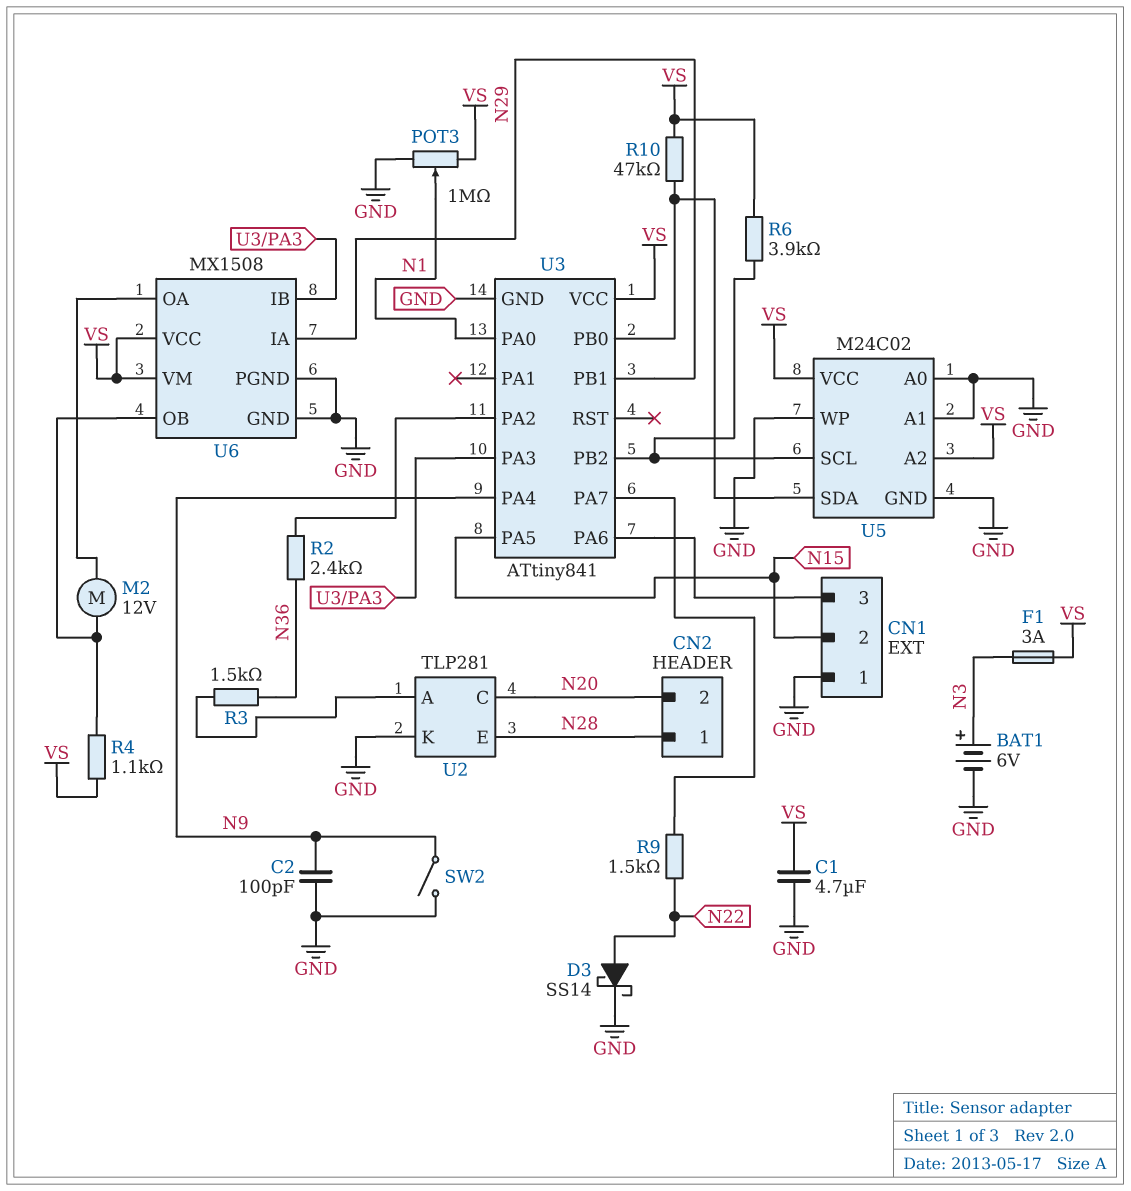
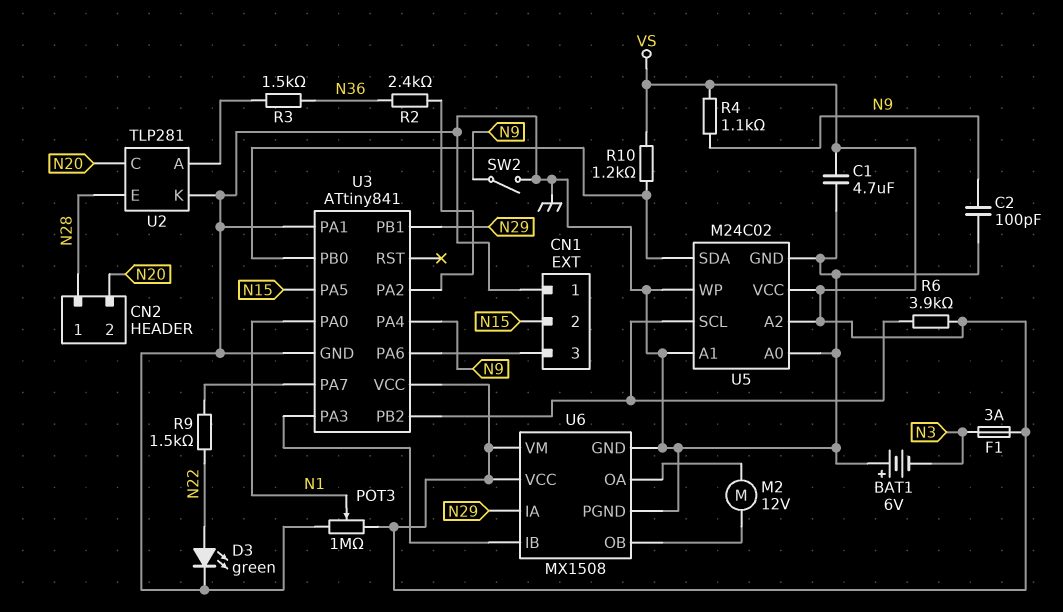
BAT1: 6V (plus N3, minus GND) -> 6V (plus GND, minus N3)
D3: schottky SS14 (A N22, K GND) -> LED green (A N22, K GND)
R4: 1.1k (U6/OB, VS) -> 1.1k (N9, VS)
R10: 47k (U3/PB0, VS) -> 1.2k (U3/PB0, VS)
U3 pin PA1: none -> GND

